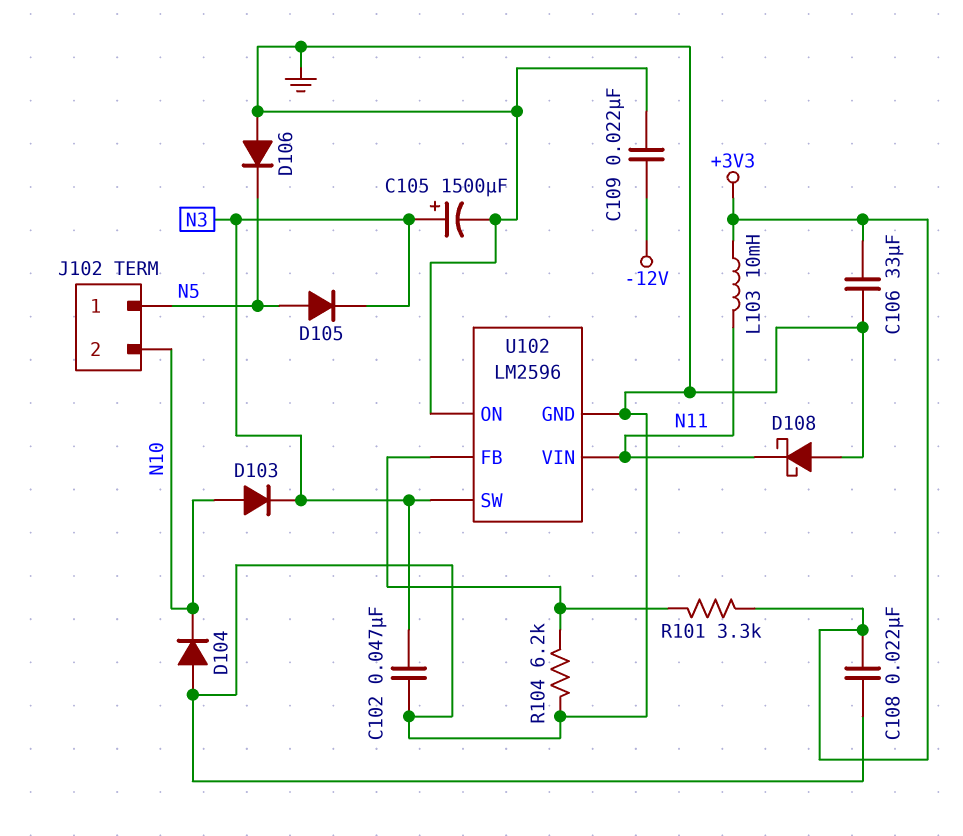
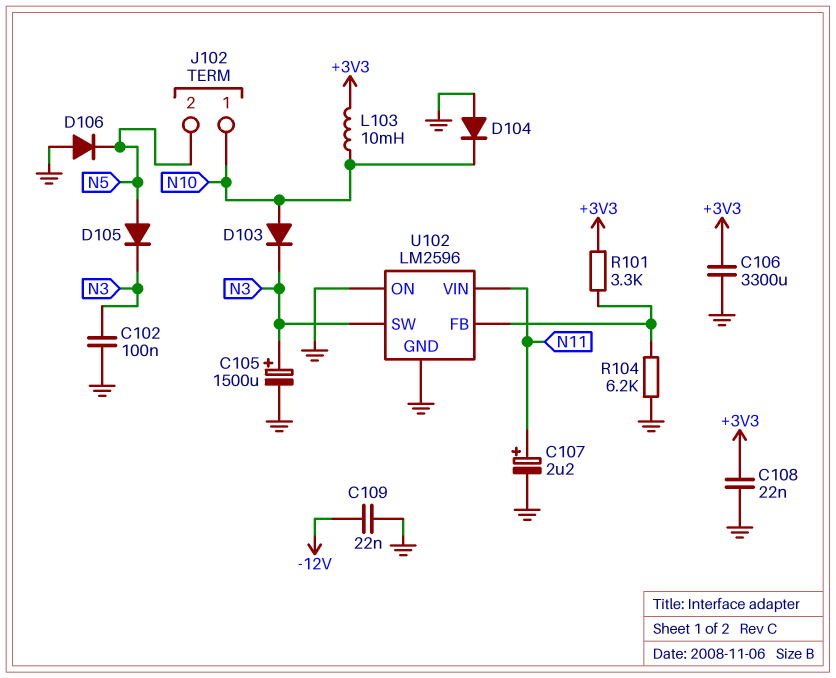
C102: 47nF (GND, N3) -> 100nF (GND, N3)
C106: 33uF (+3V3, GND) -> 3300uF (+3V3, GND)
C107: none -> 2.2uF (plus N11, minus GND)
D108: schottky (A GND, K N11) -> none
J102 pin 1: N5 -> N10
J102 pin 2: N10 -> N5
L103: 10mH (+3V3, N11) -> 10mH (+3V3, N10)

